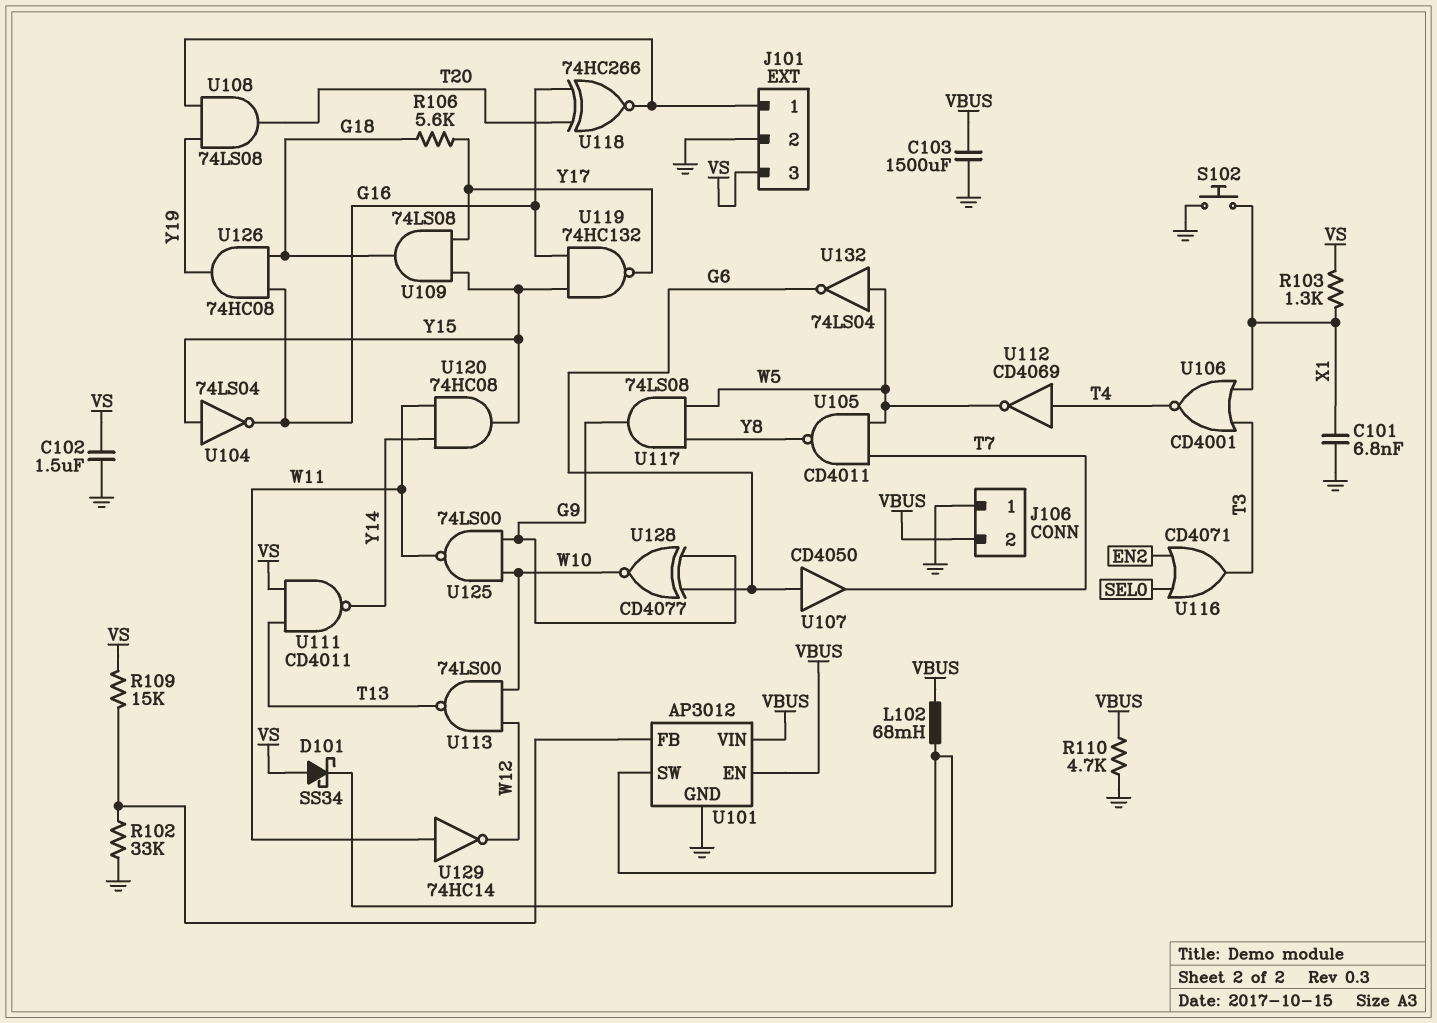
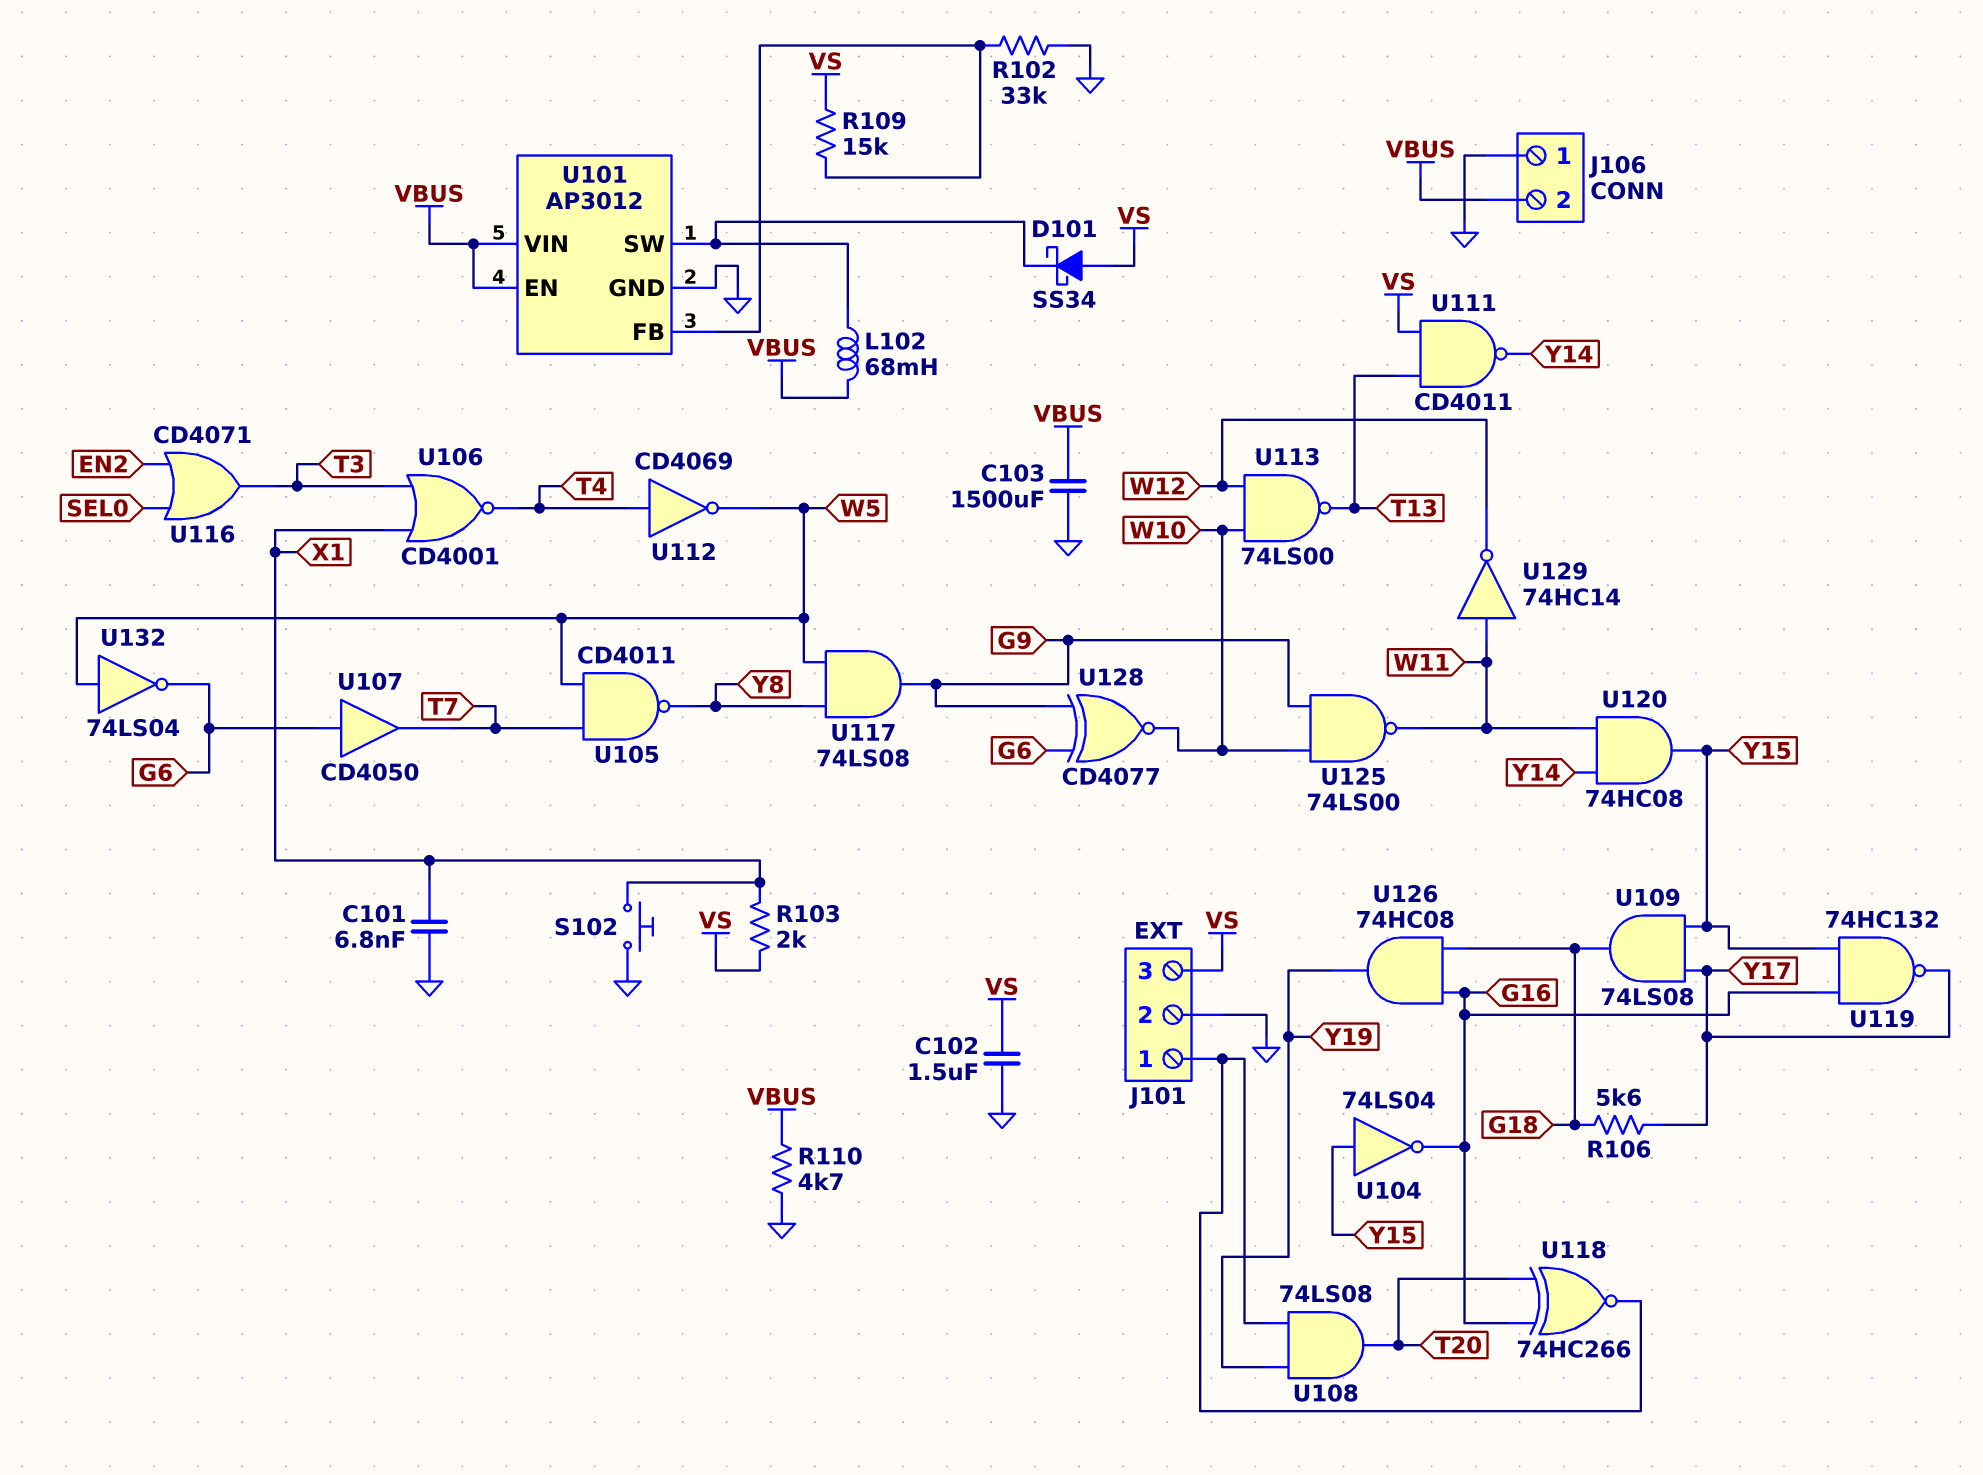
R103: 1.3k (VS, X1) -> 2k (VS, X1)

